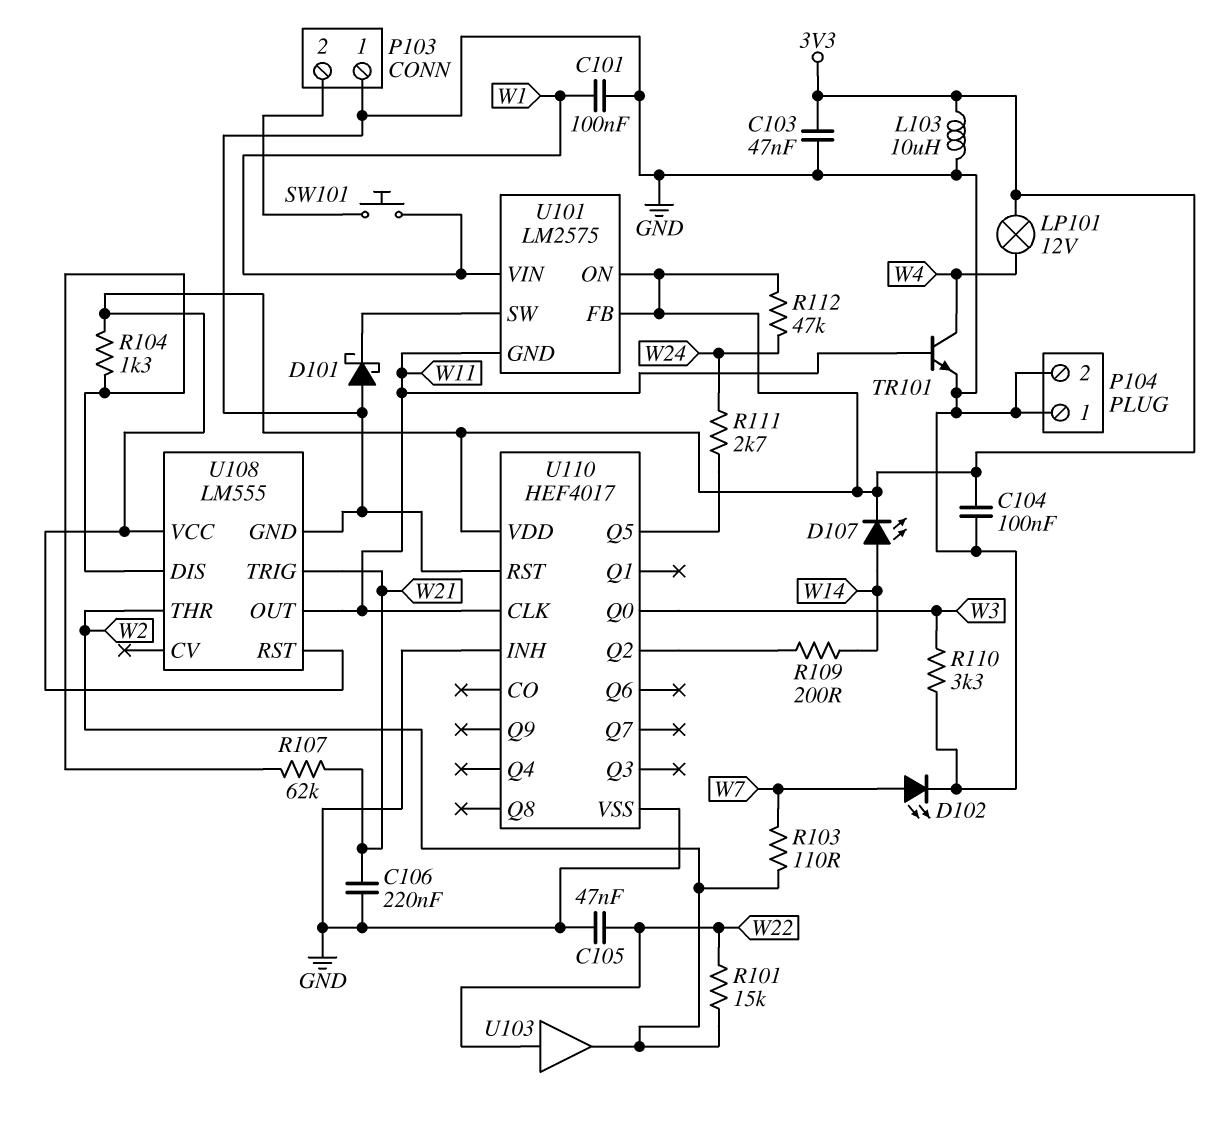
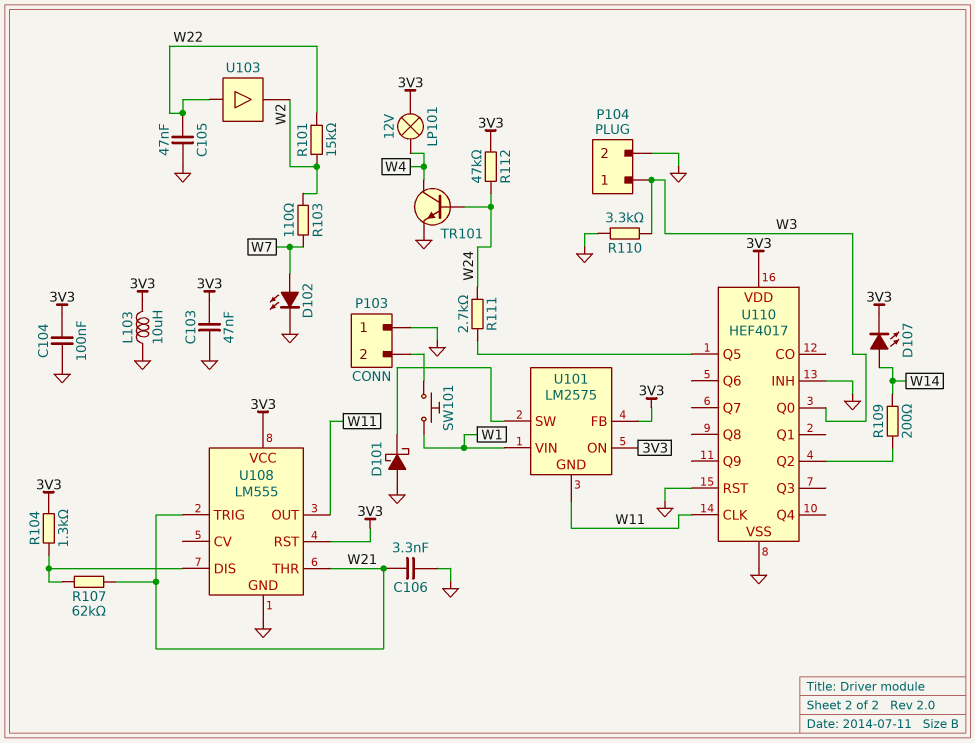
C101: 100nF (GND, W1) -> none
C106: 220nF (GND, W21) -> 3.3nF (GND, W21)
P104 pin 1: GND -> W3
TR101: NPN (B W11, C W4, E GND) -> NPN (B W24, C W4, E GND)
U108 pin THR: W2 -> W21

